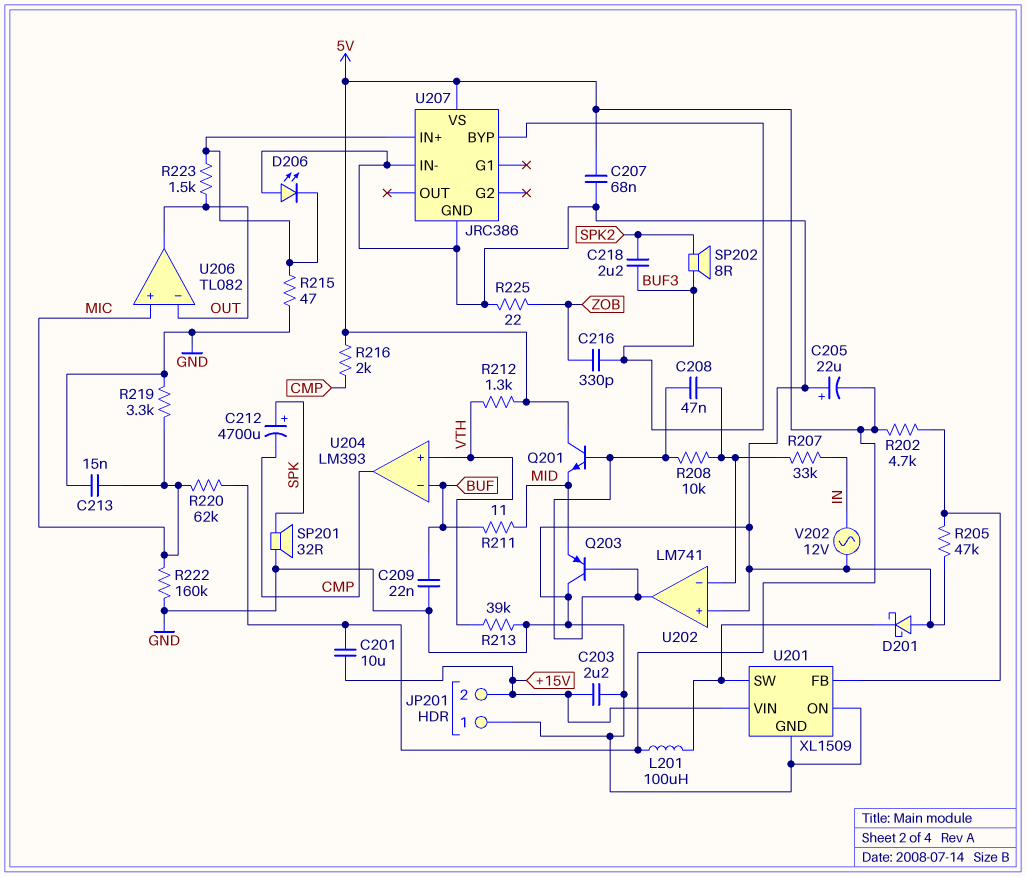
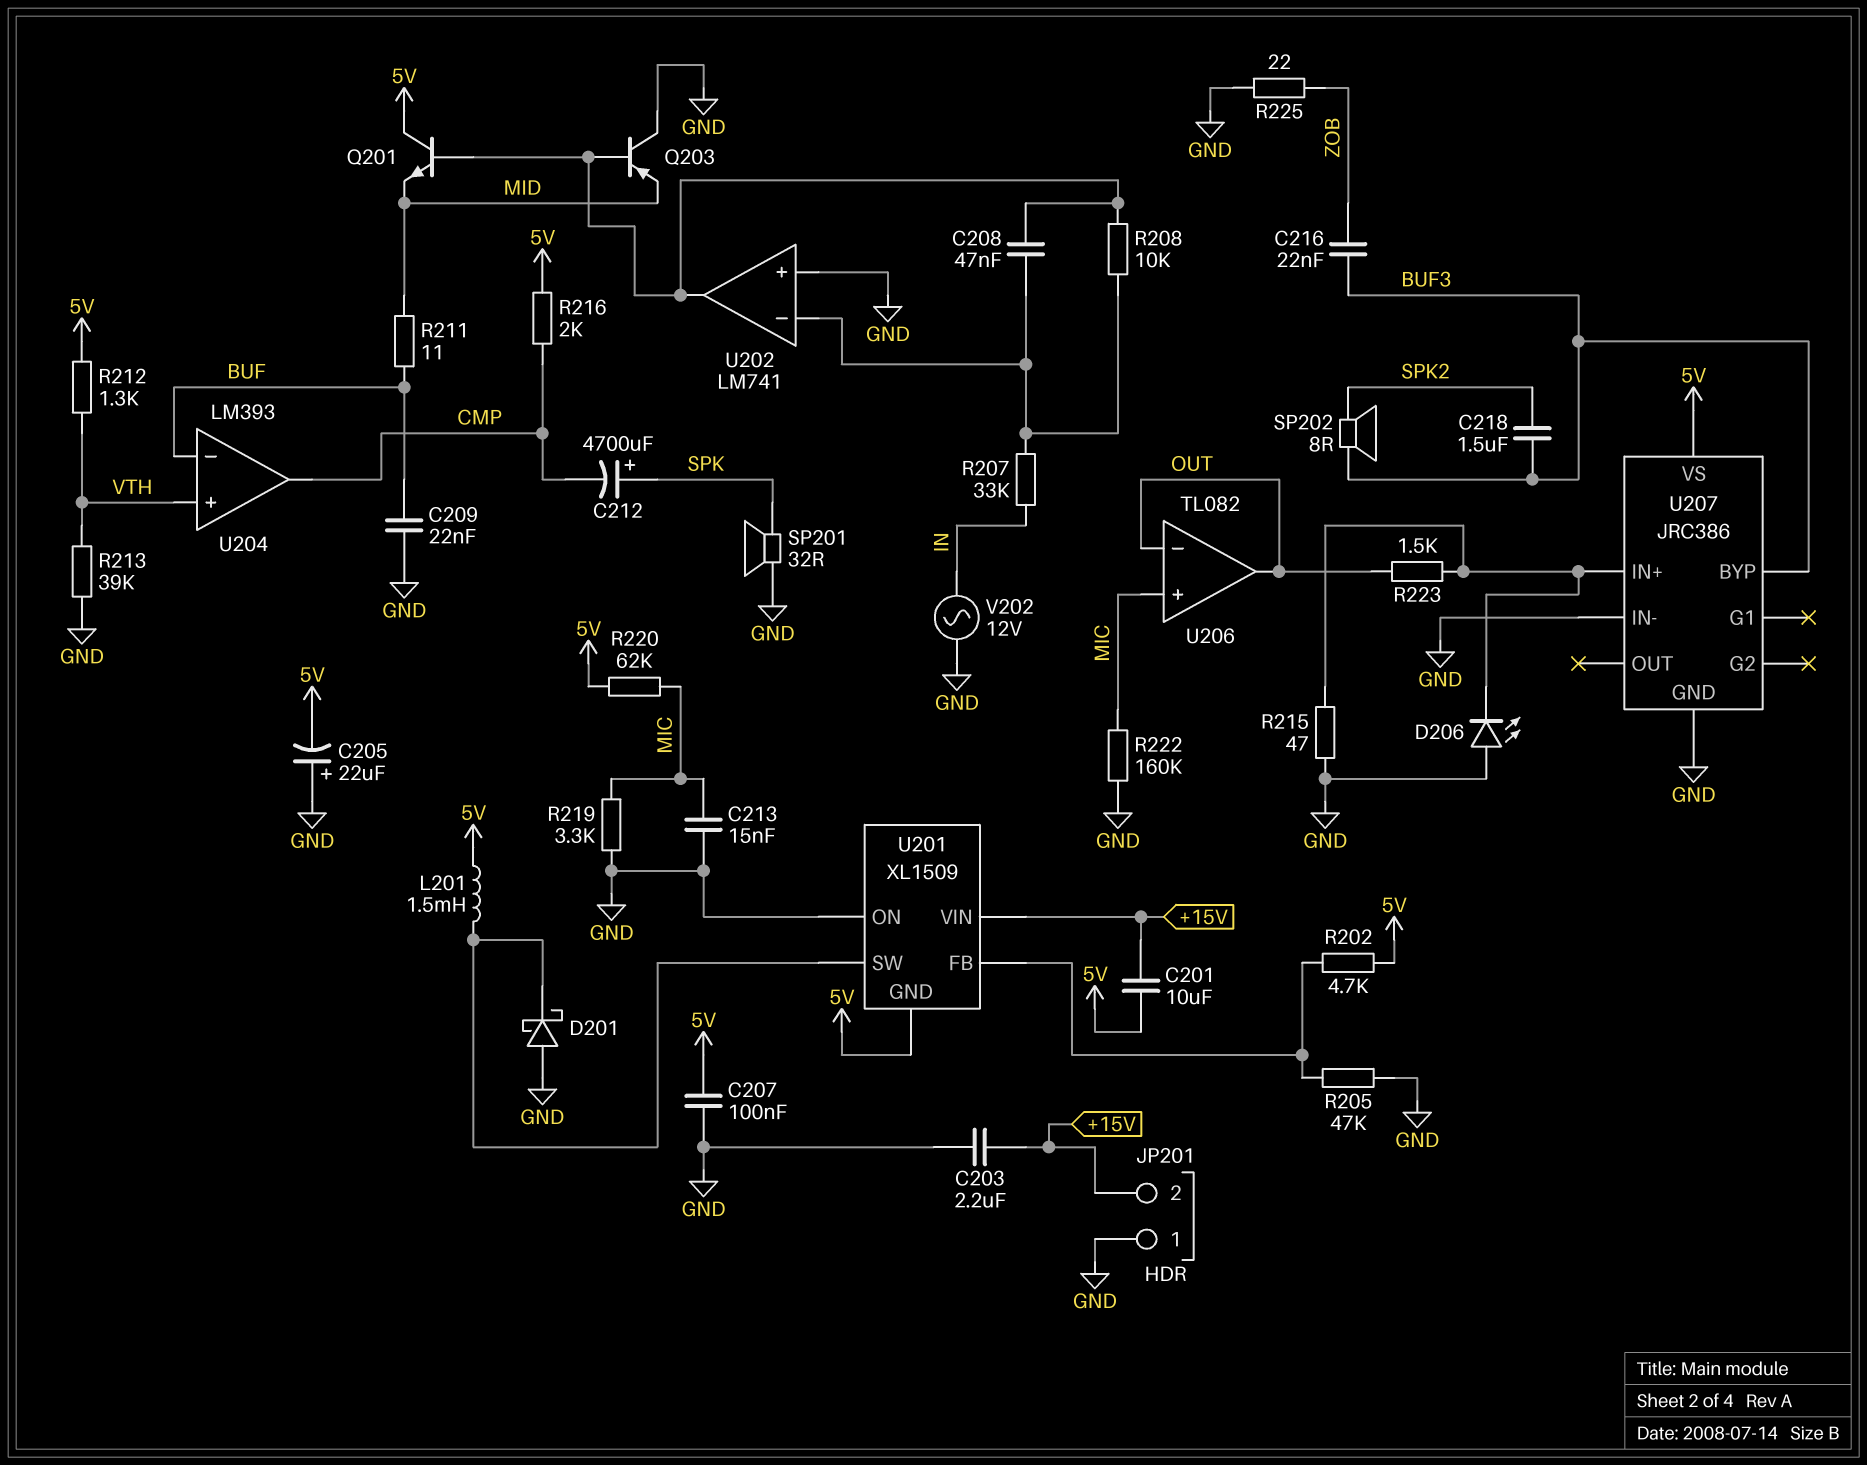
C207: 68nF (5V, GND) -> 100nF (5V, GND)
C216: 330pF (BUF3, ZOB) -> 22nF (BUF3, ZOB)
C218: 2.2uF (BUF3, SPK2) -> 1.5uF (BUF3, SPK2)
L201: 100uH (5V, U201/SW) -> 1.5mH (5V, U201/SW)
U201 pin GND: GND -> 5V

